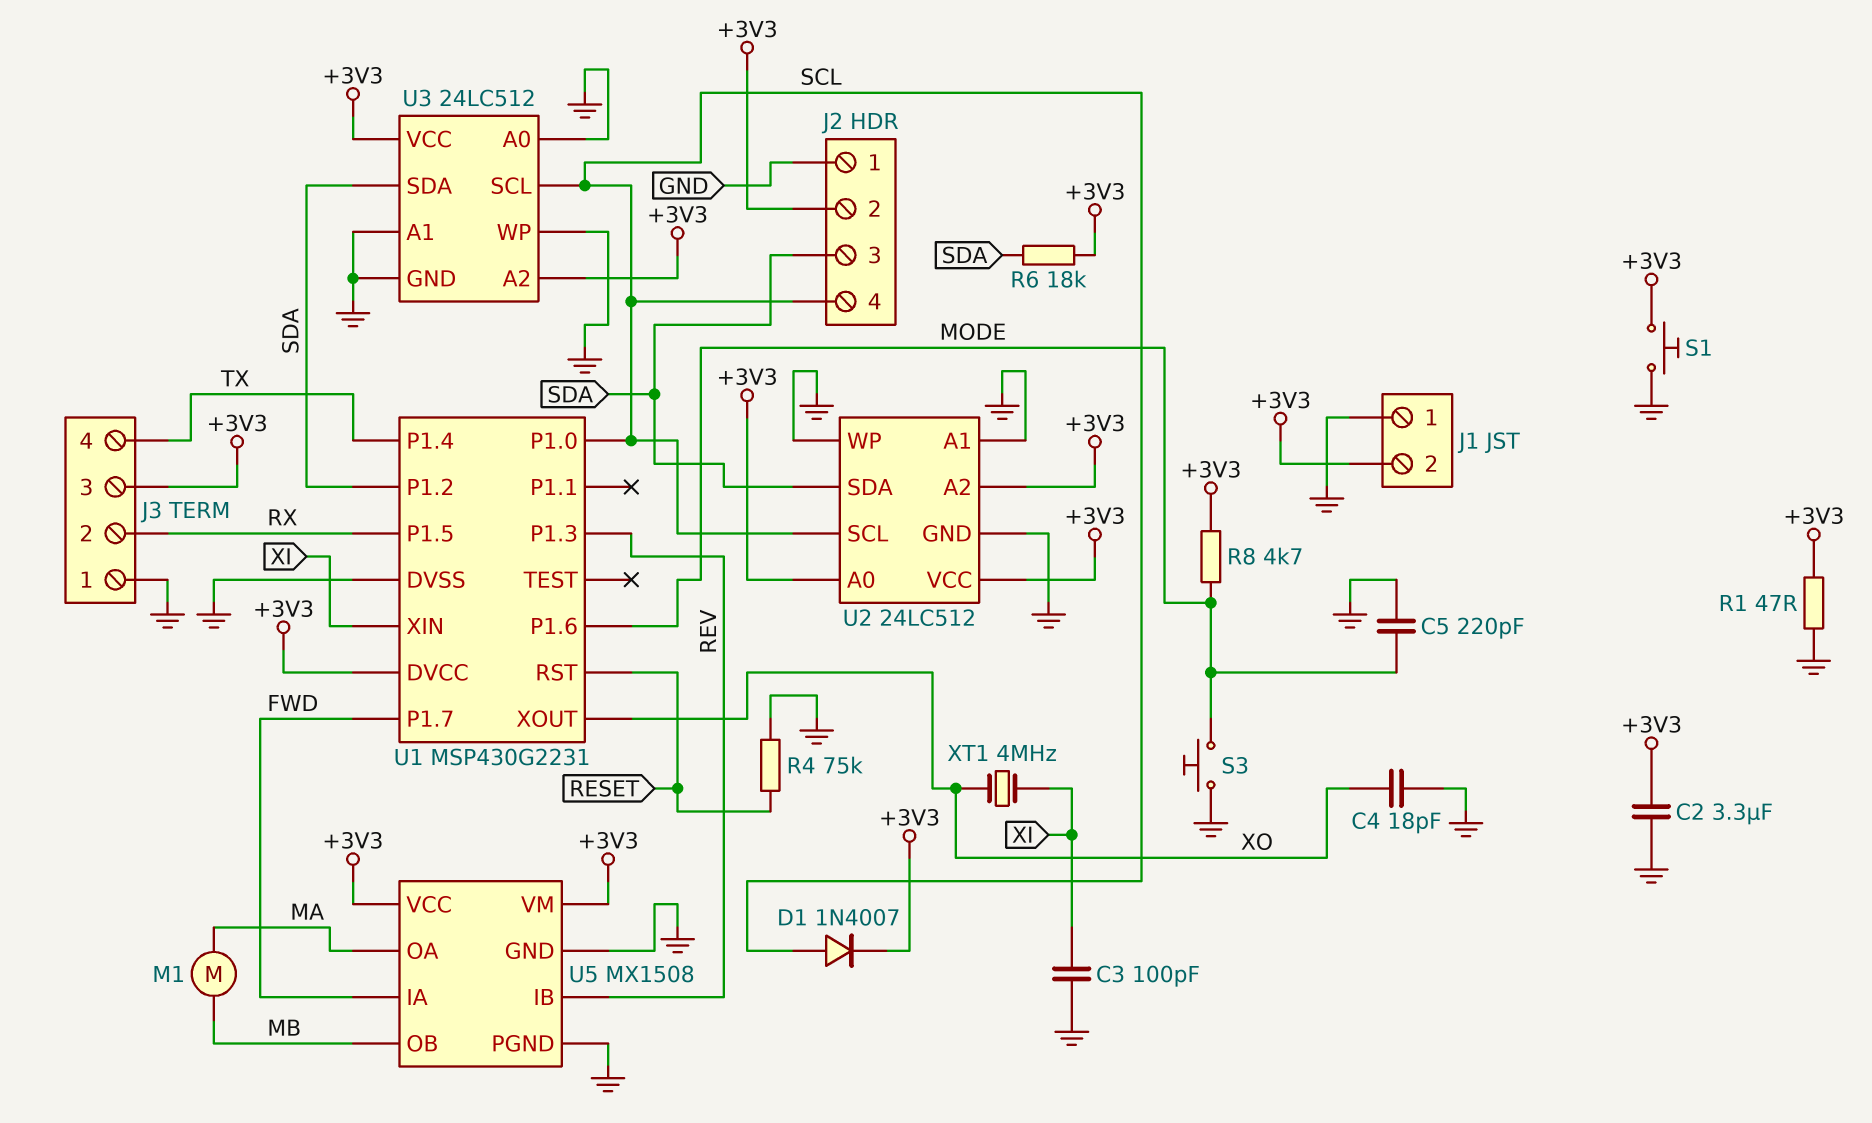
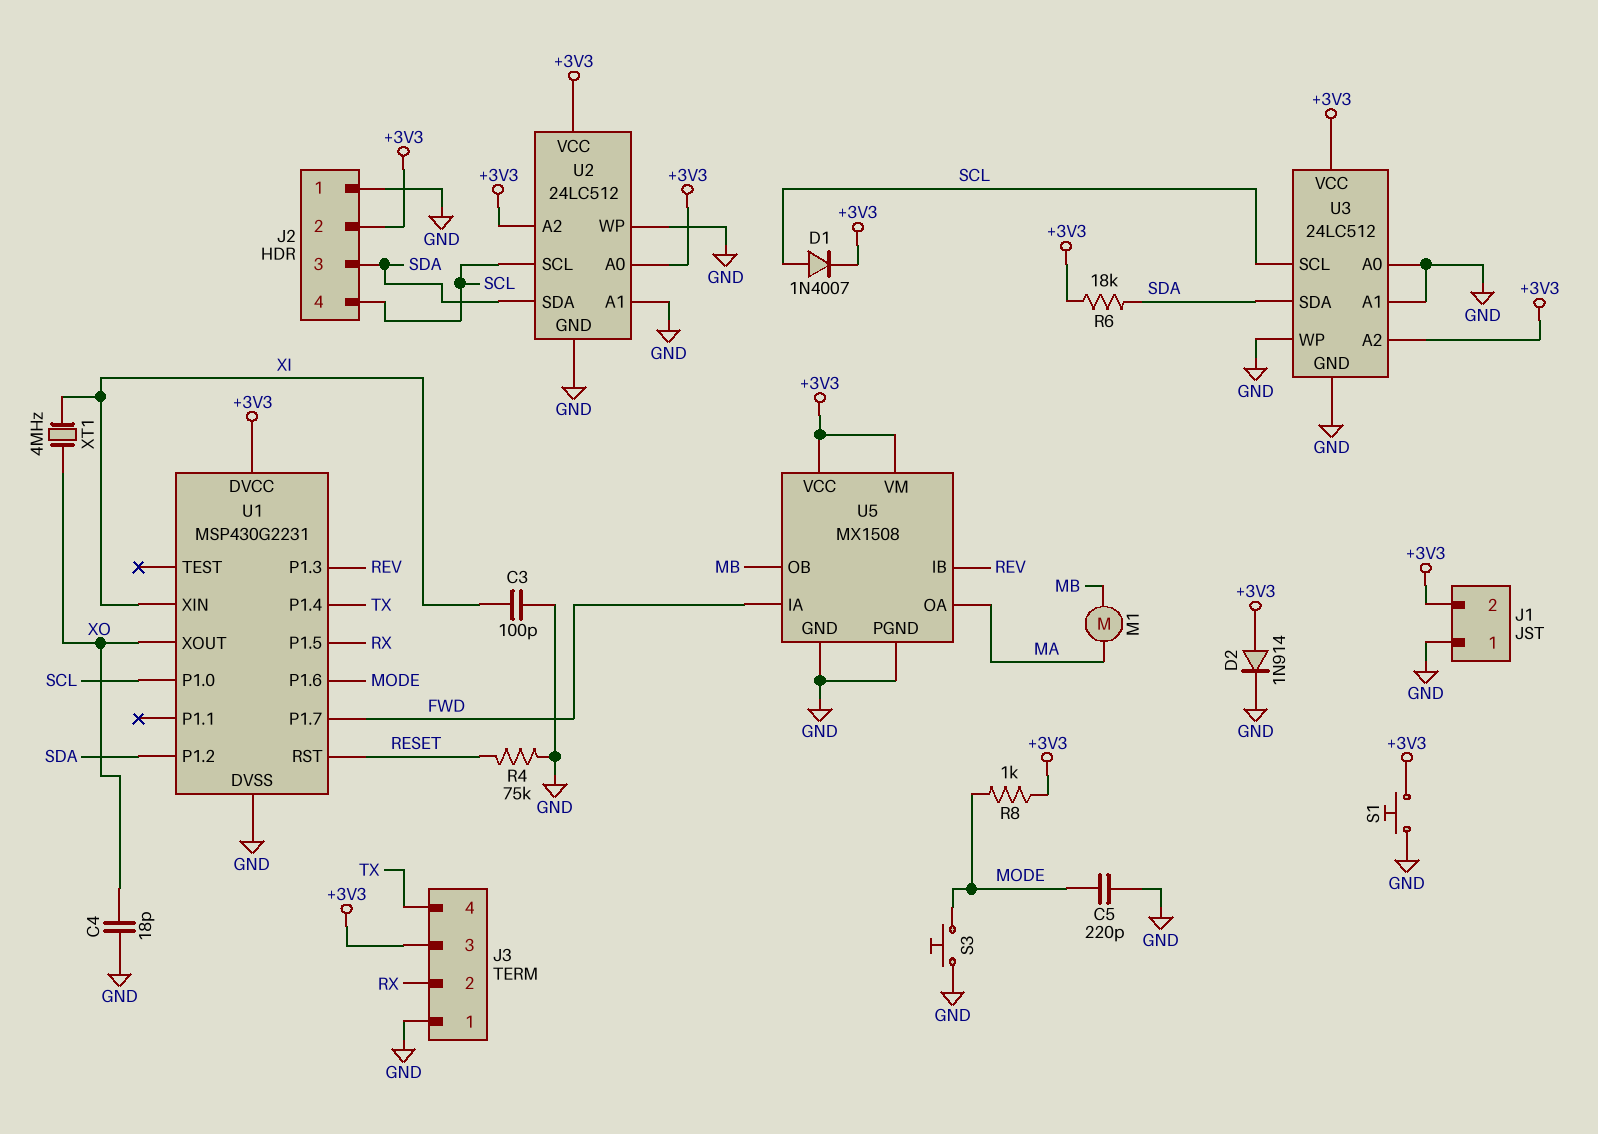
C2: 3.3uF (+3V3, GND) -> none
D2: none -> diode 1N914 (A +3V3, K GND)
R1: 47 (+3V3, GND) -> none
R8: 4.7k (+3V3, MODE) -> 1k (+3V3, MODE)

